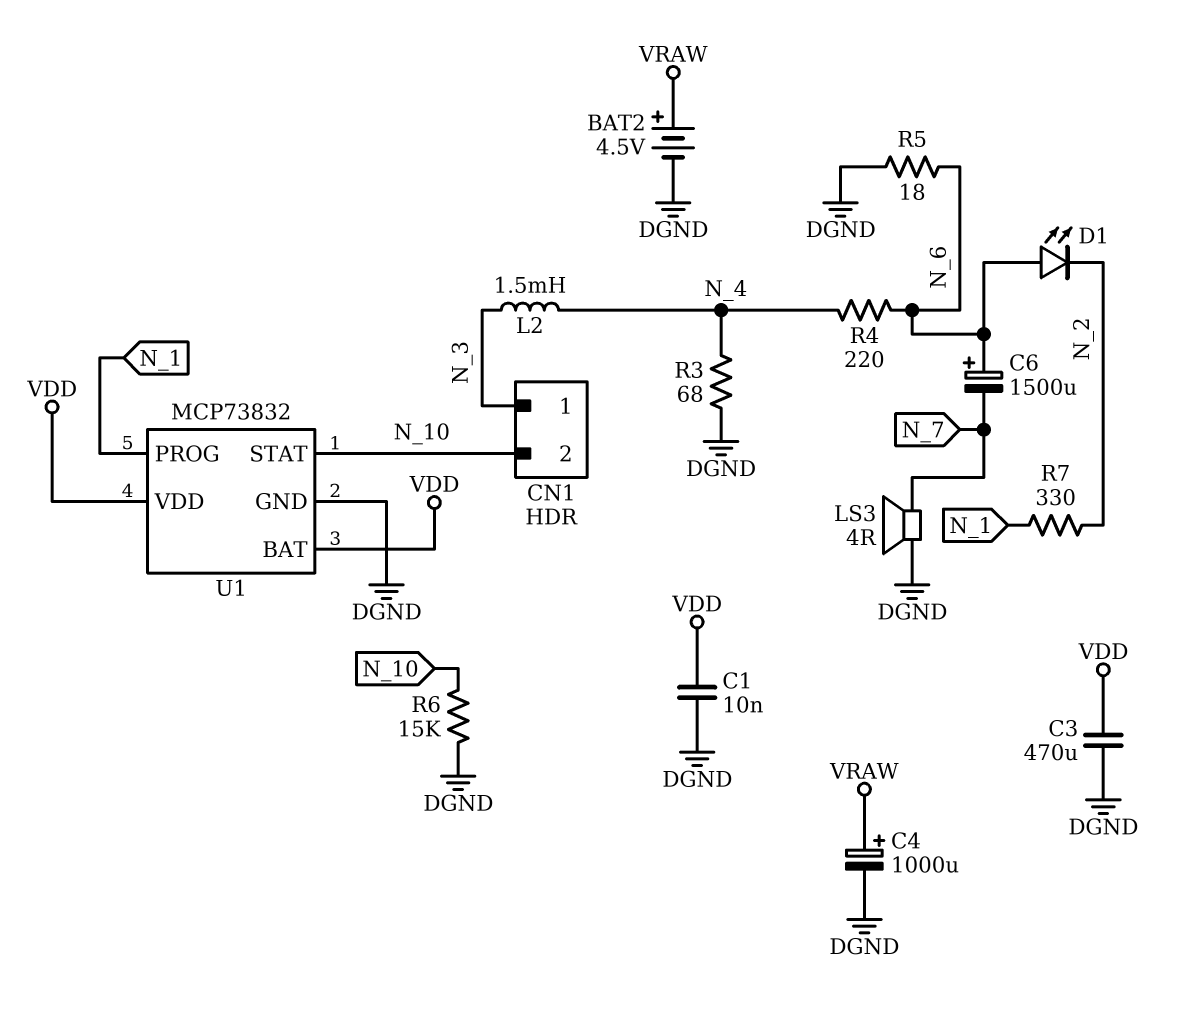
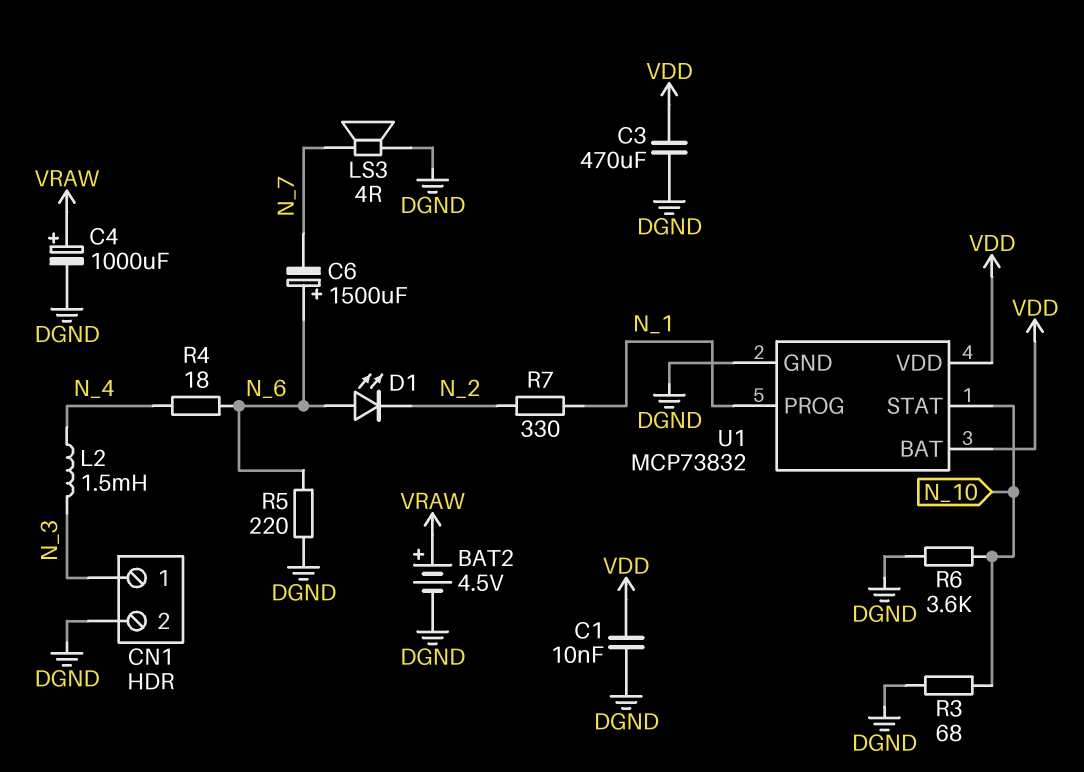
CN1 pin 2: N_10 -> DGND
R3: 68 (DGND, N_4) -> 68 (DGND, N_10)
R4: 220 (N_4, N_6) -> 18 (N_4, N_6)
R5: 18 (DGND, N_6) -> 220 (DGND, N_6)
R6: 15k (DGND, N_10) -> 3.6k (DGND, N_10)

